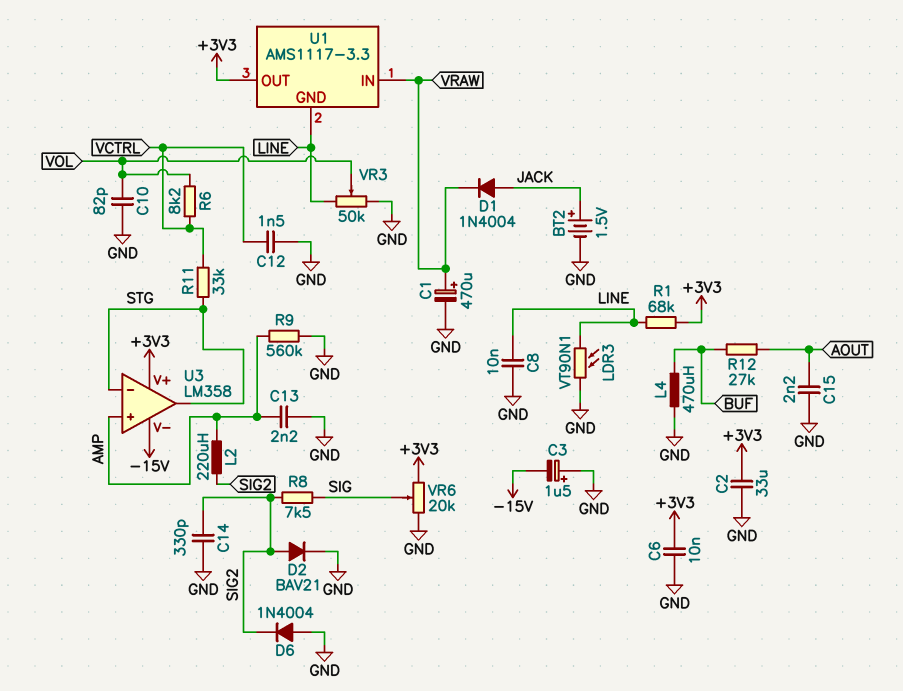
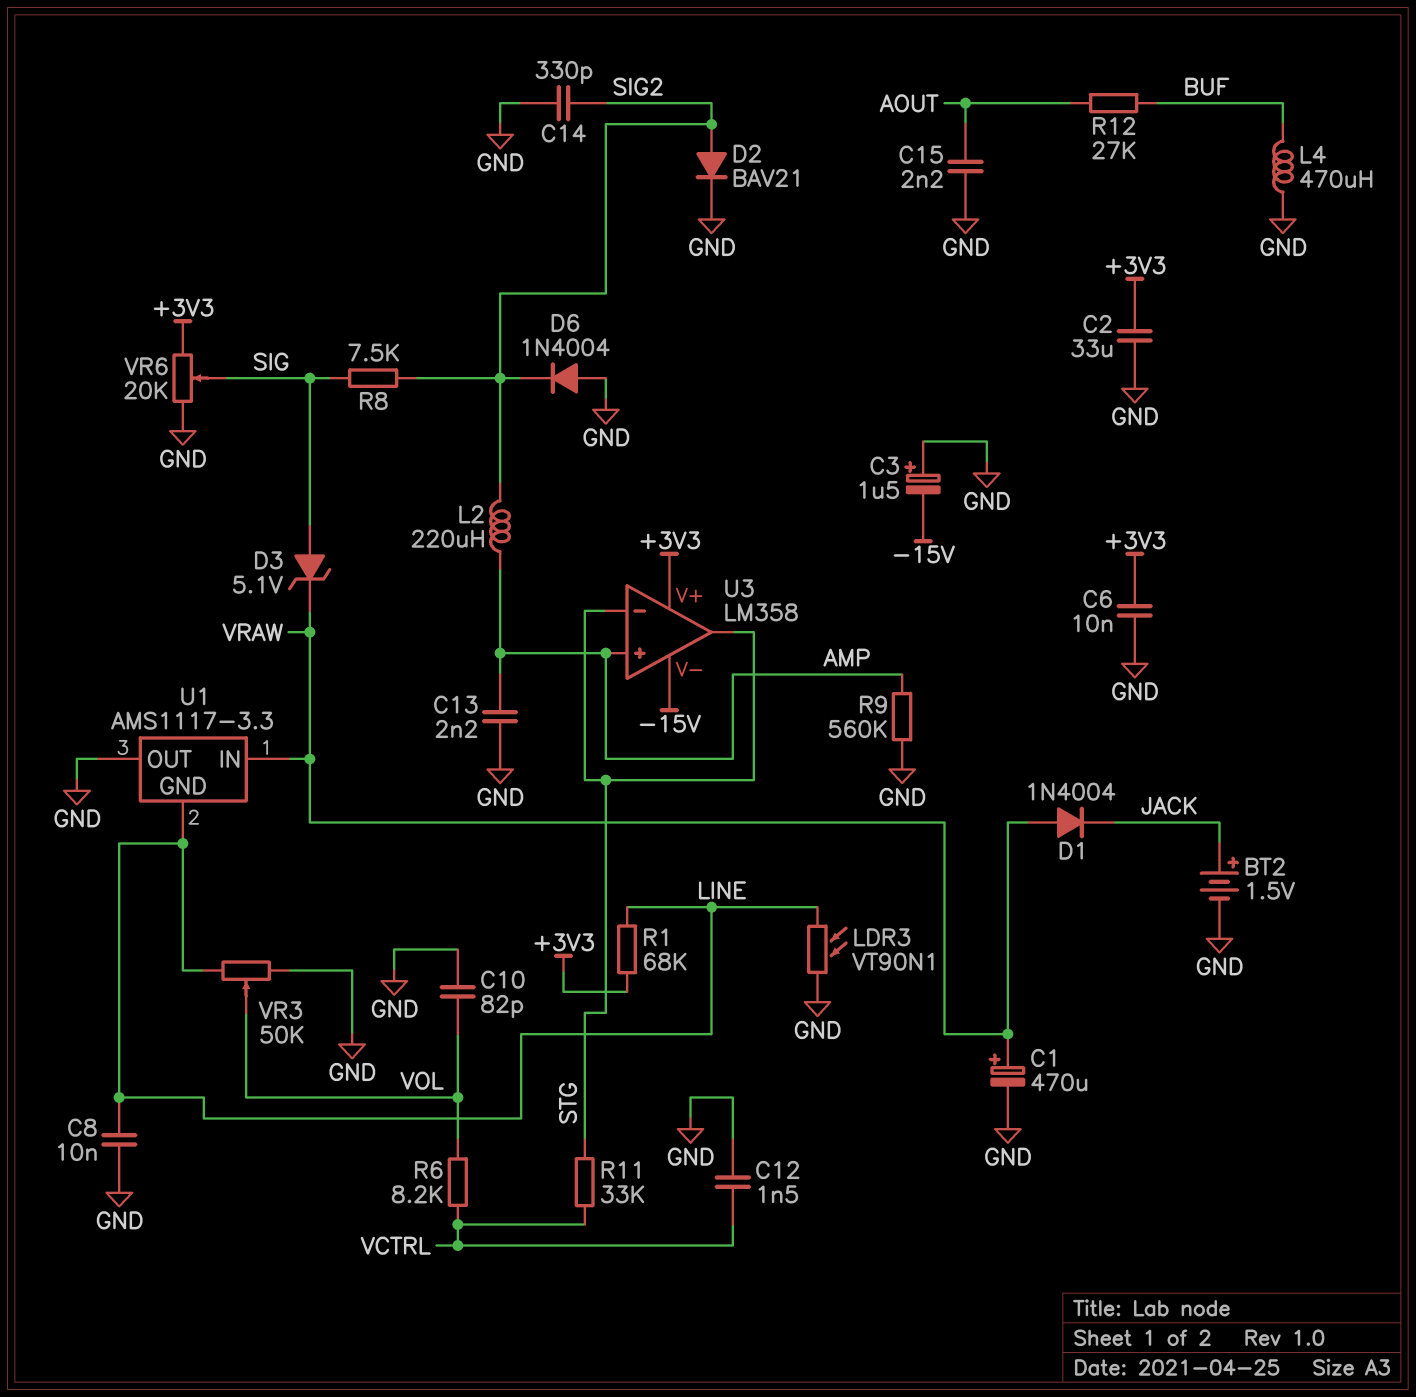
D1: diode 1N4004 (A JACK, K VRAW) -> diode 1N4004 (A VRAW, K JACK)
D3: none -> zener 5.1V (A SIG, K VRAW)
U1 pin OUT: +3V3 -> GND

